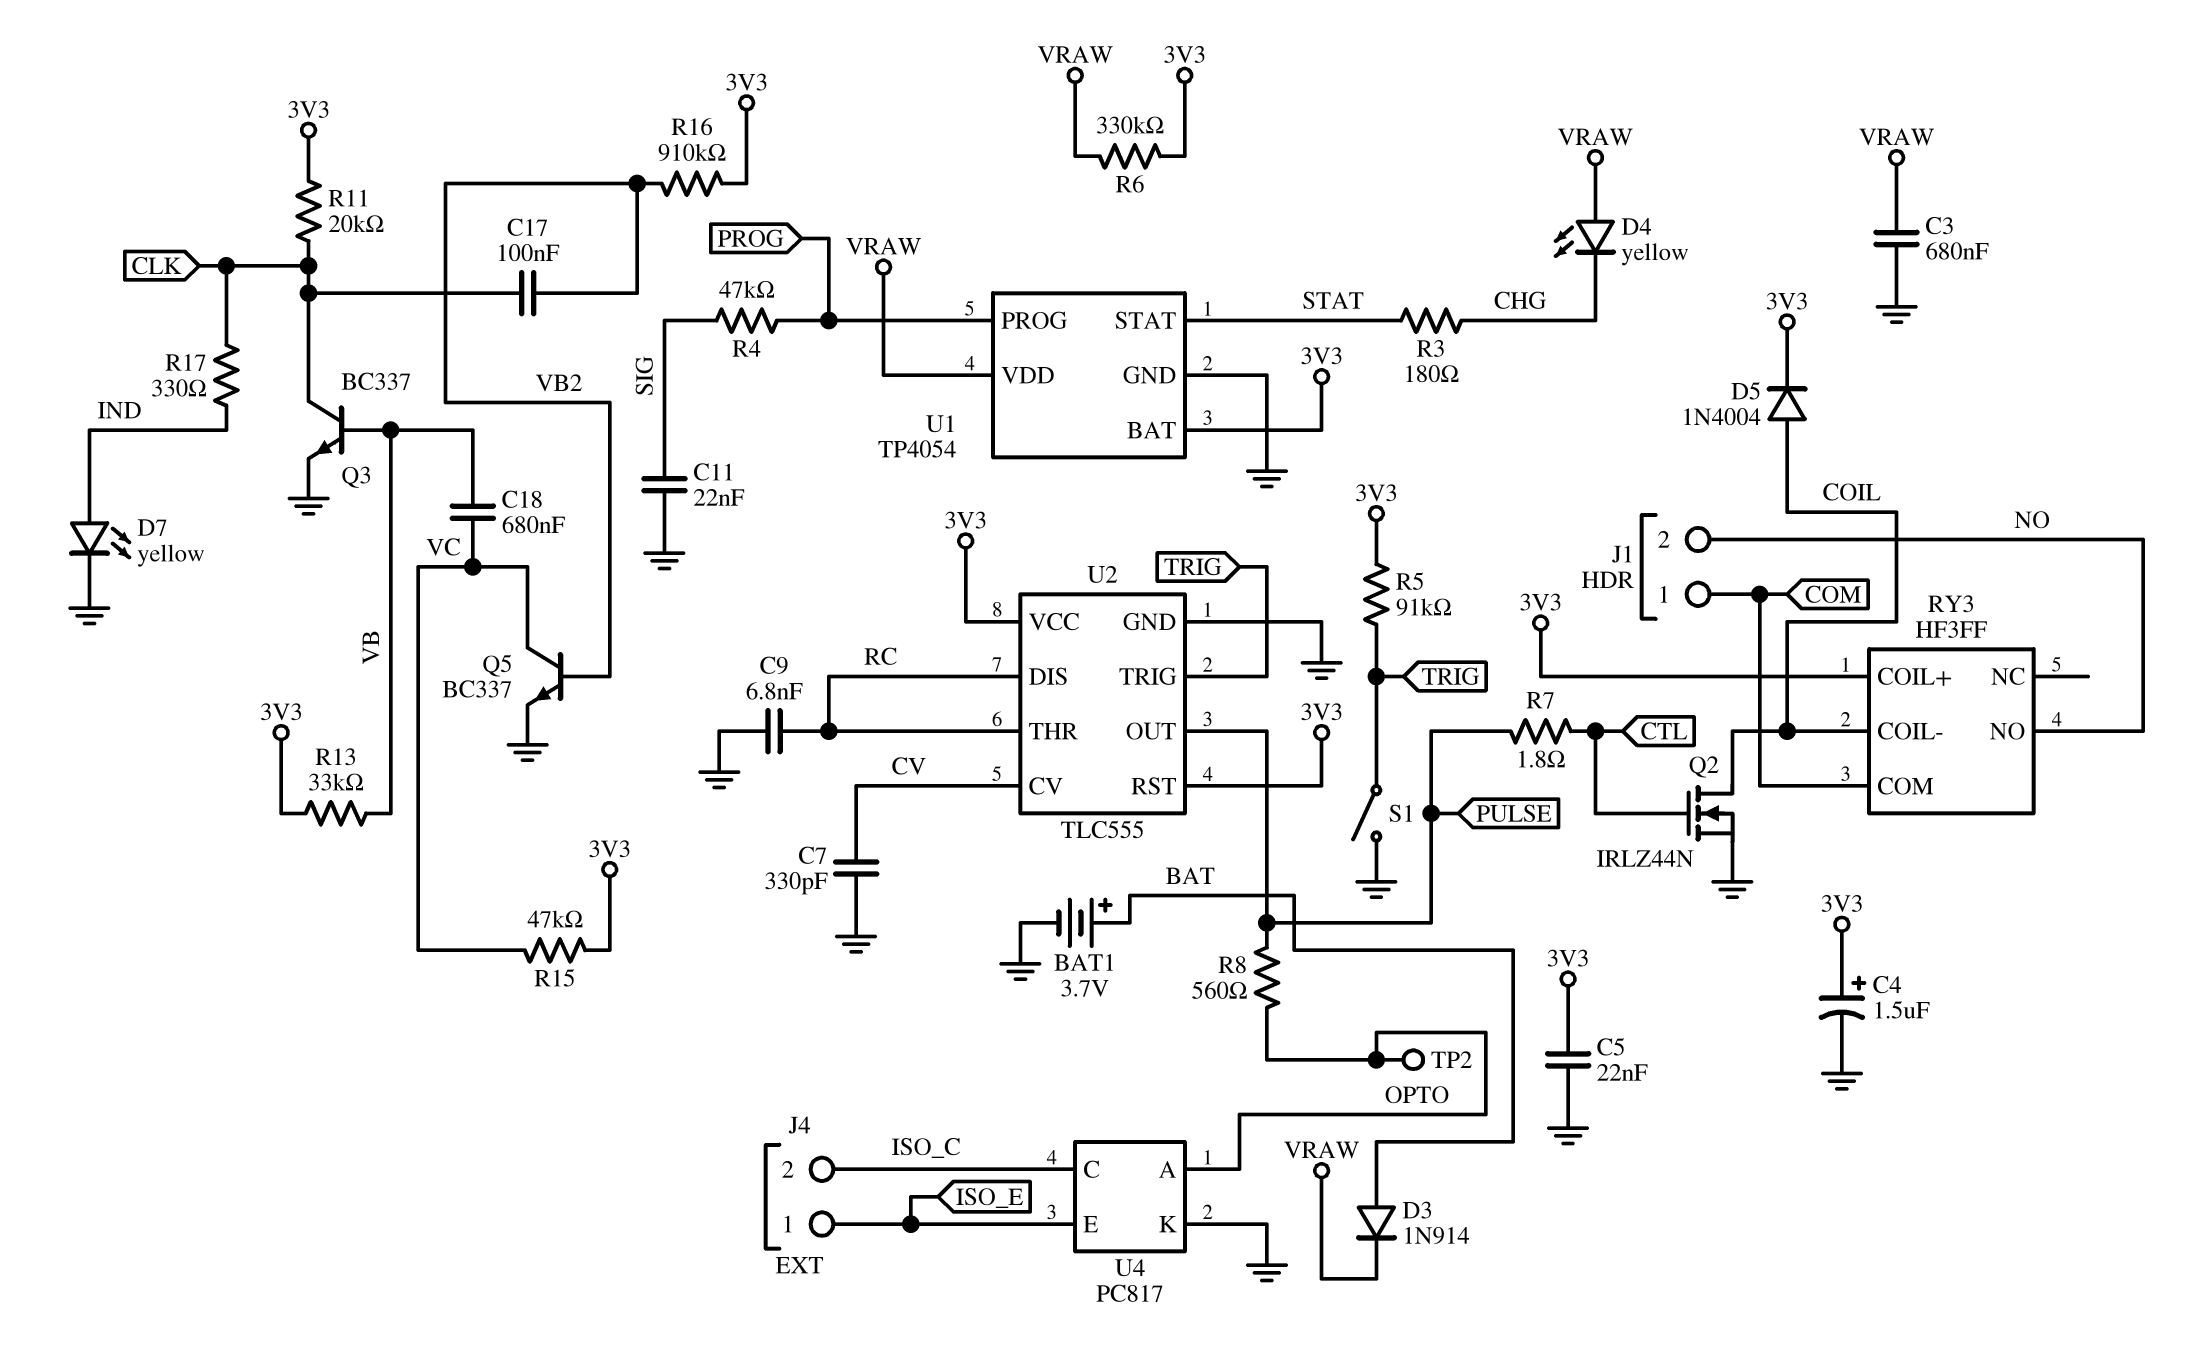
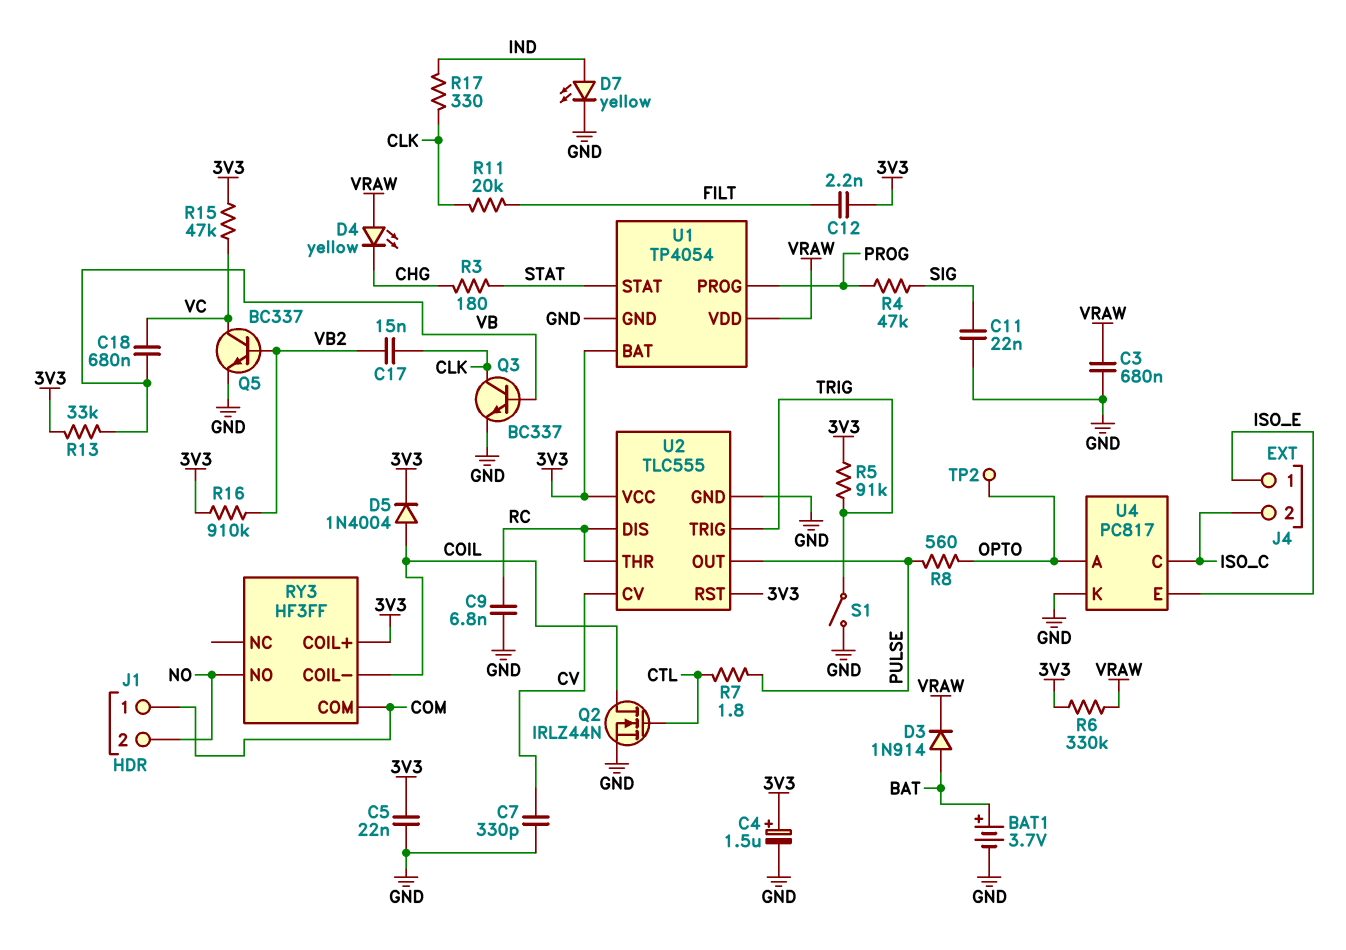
C12: none -> 2.2nF (3V3, FILT)
C17: 100nF (CLK, VB2) -> 15nF (CLK, VB2)
R11: 20k (3V3, CLK) -> 20k (CLK, FILT)

